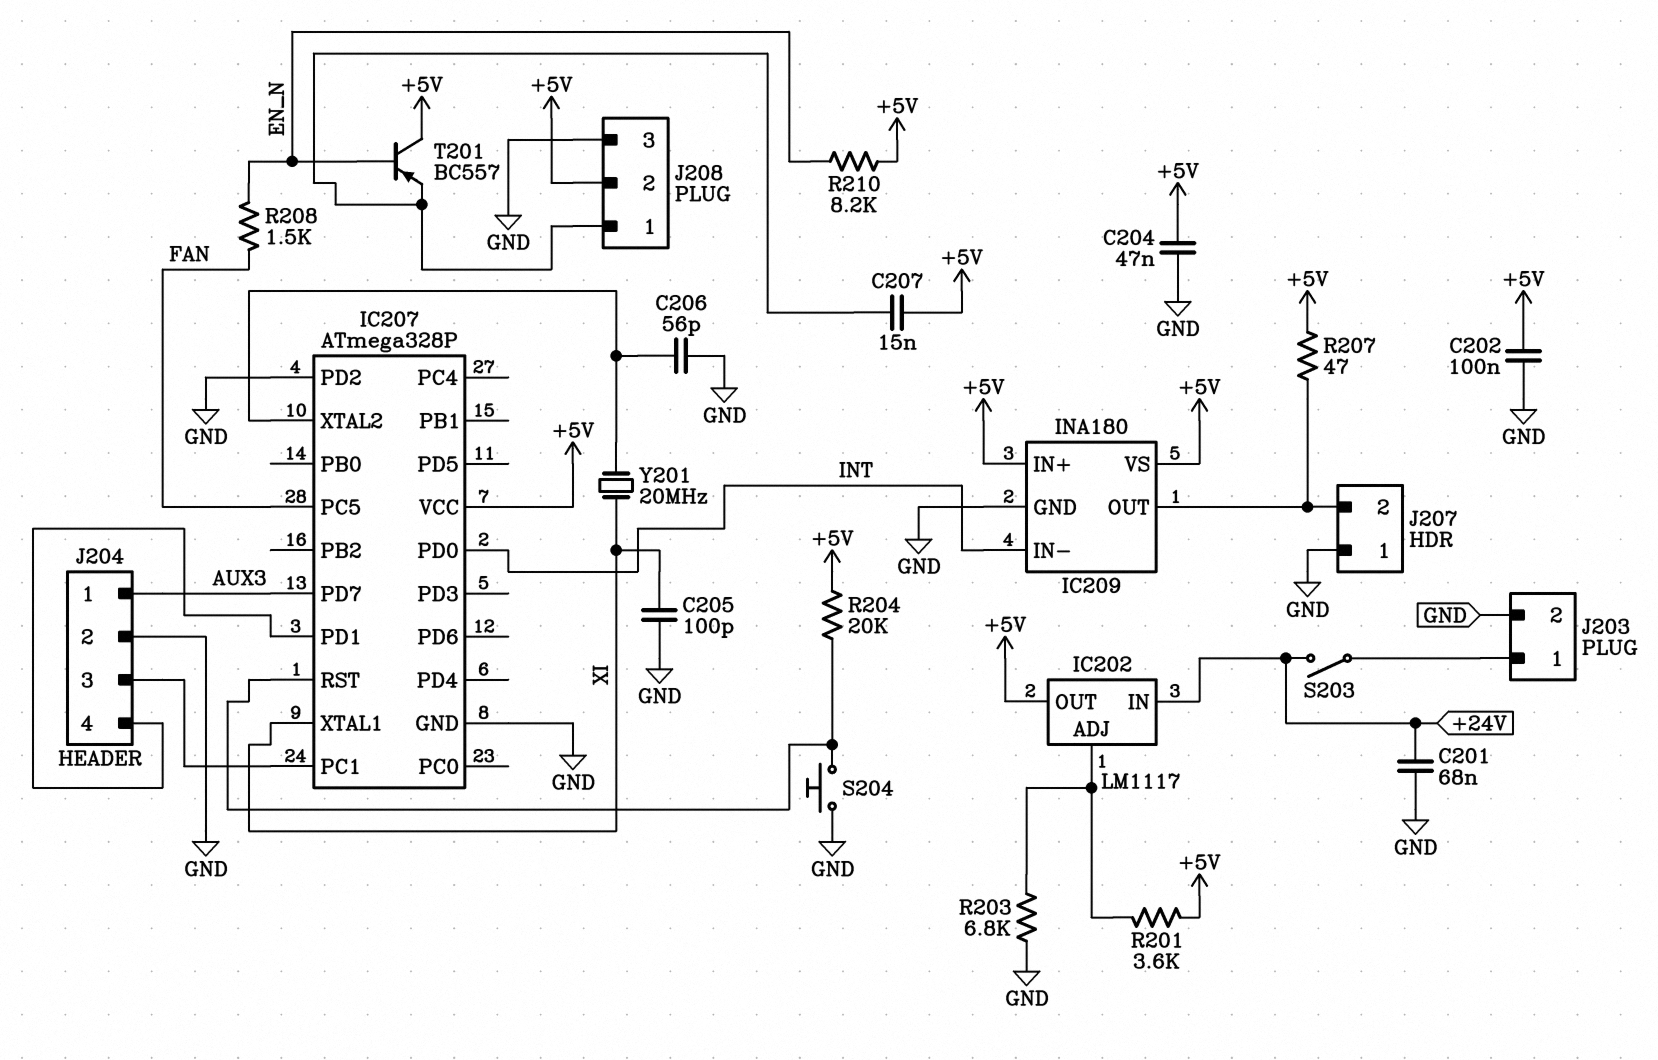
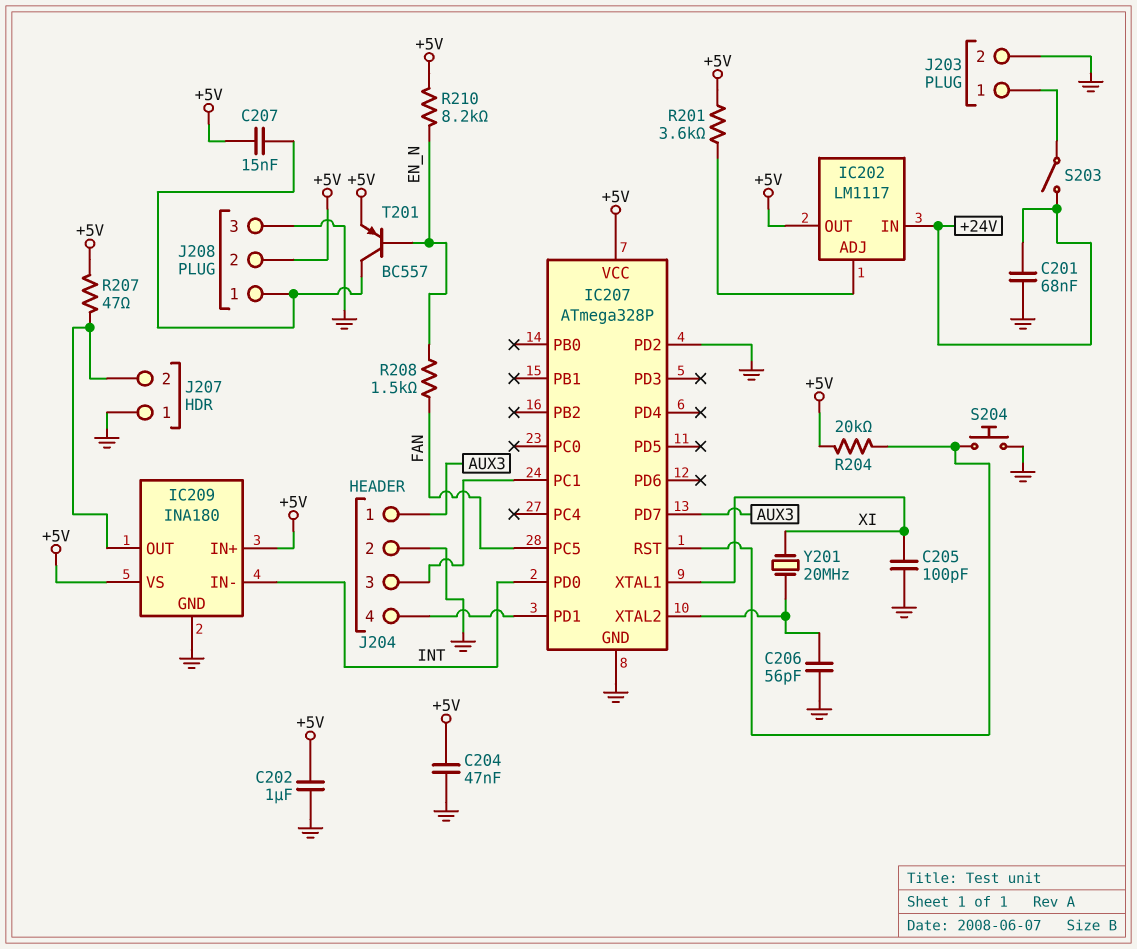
C202: 100nF (+5V, GND) -> 1uF (+5V, GND)
R203: 6.8k (GND, IC202/ADJ) -> none
T201: PNP BC557 (B EN_N, C +5V, E J208/1) -> PNP BC557 (B EN_N, C J208/1, E +5V)

